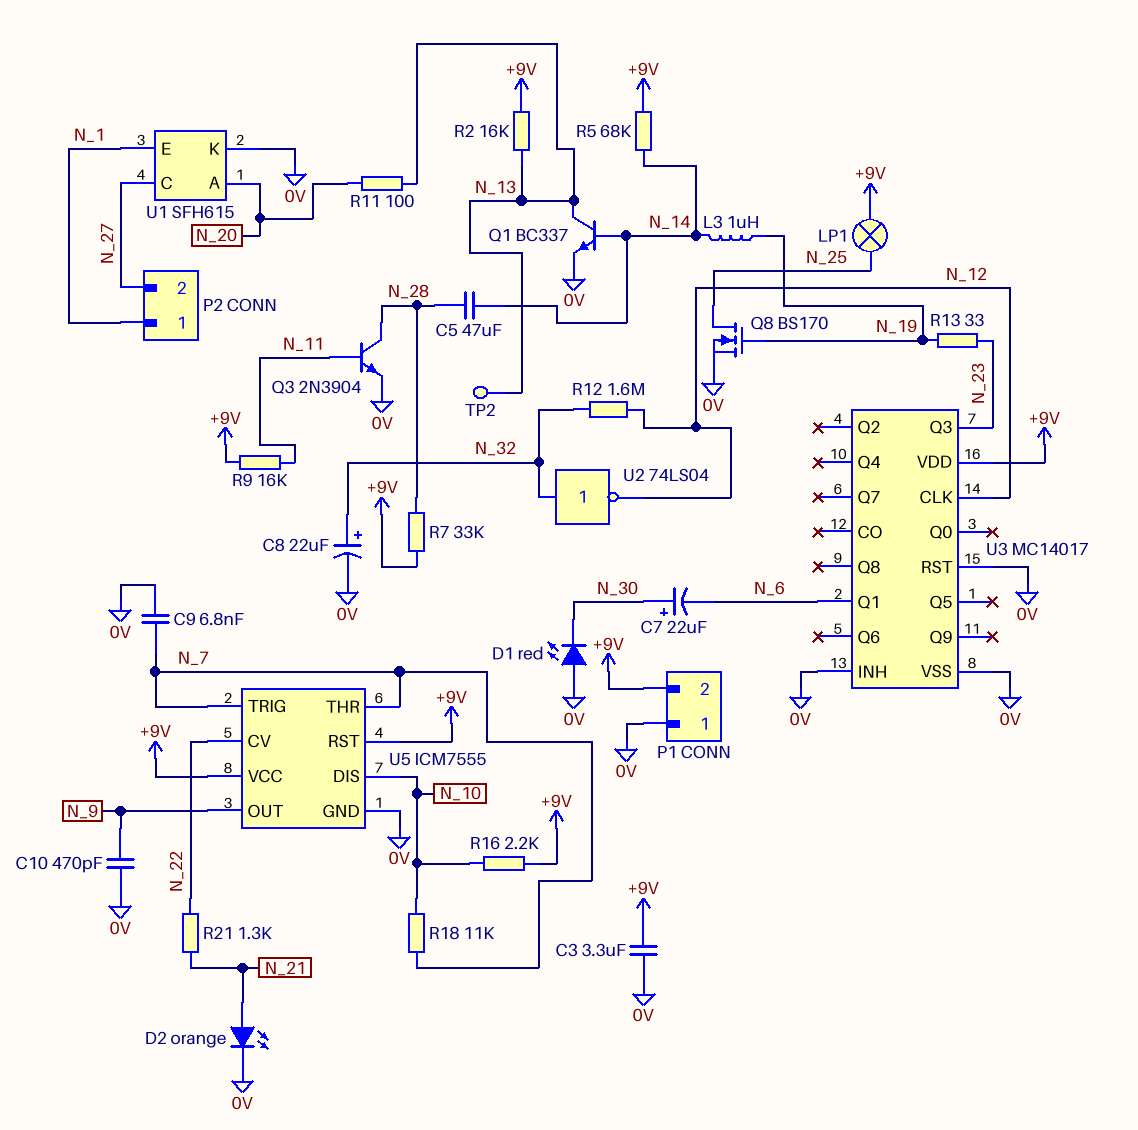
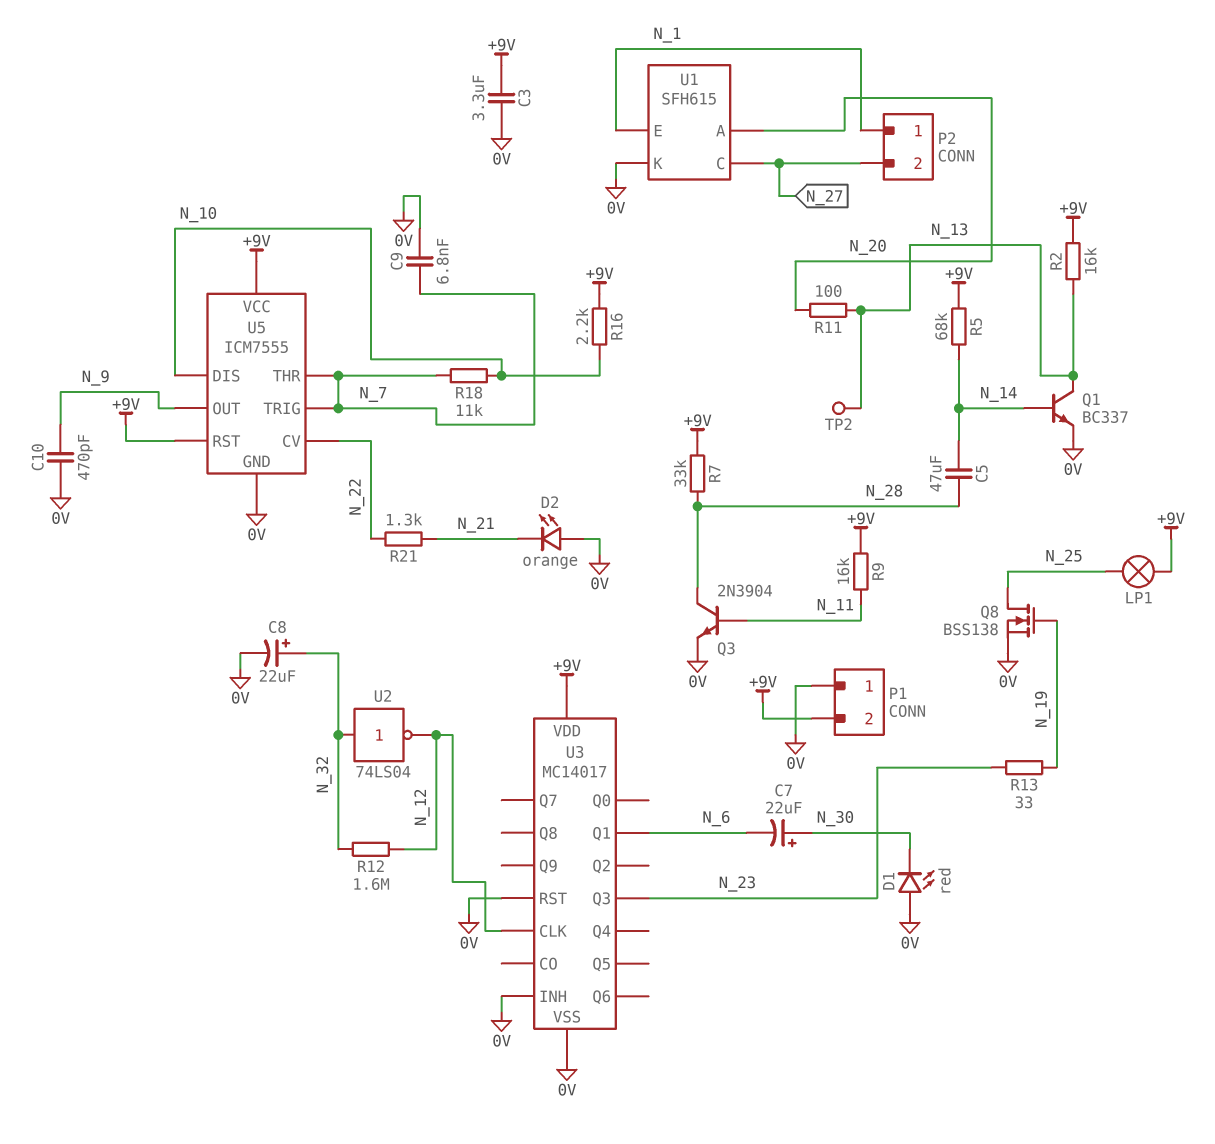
D2: LED orange (A N_21, K 0V) -> LED orange (A 0V, K N_21)
L3: 1uH (N_14, N_19) -> none
Q8: NMOS BS170 (G N_19, D N_25, S 0V) -> NMOS BSS138 (G N_19, D N_25, S 0V)

